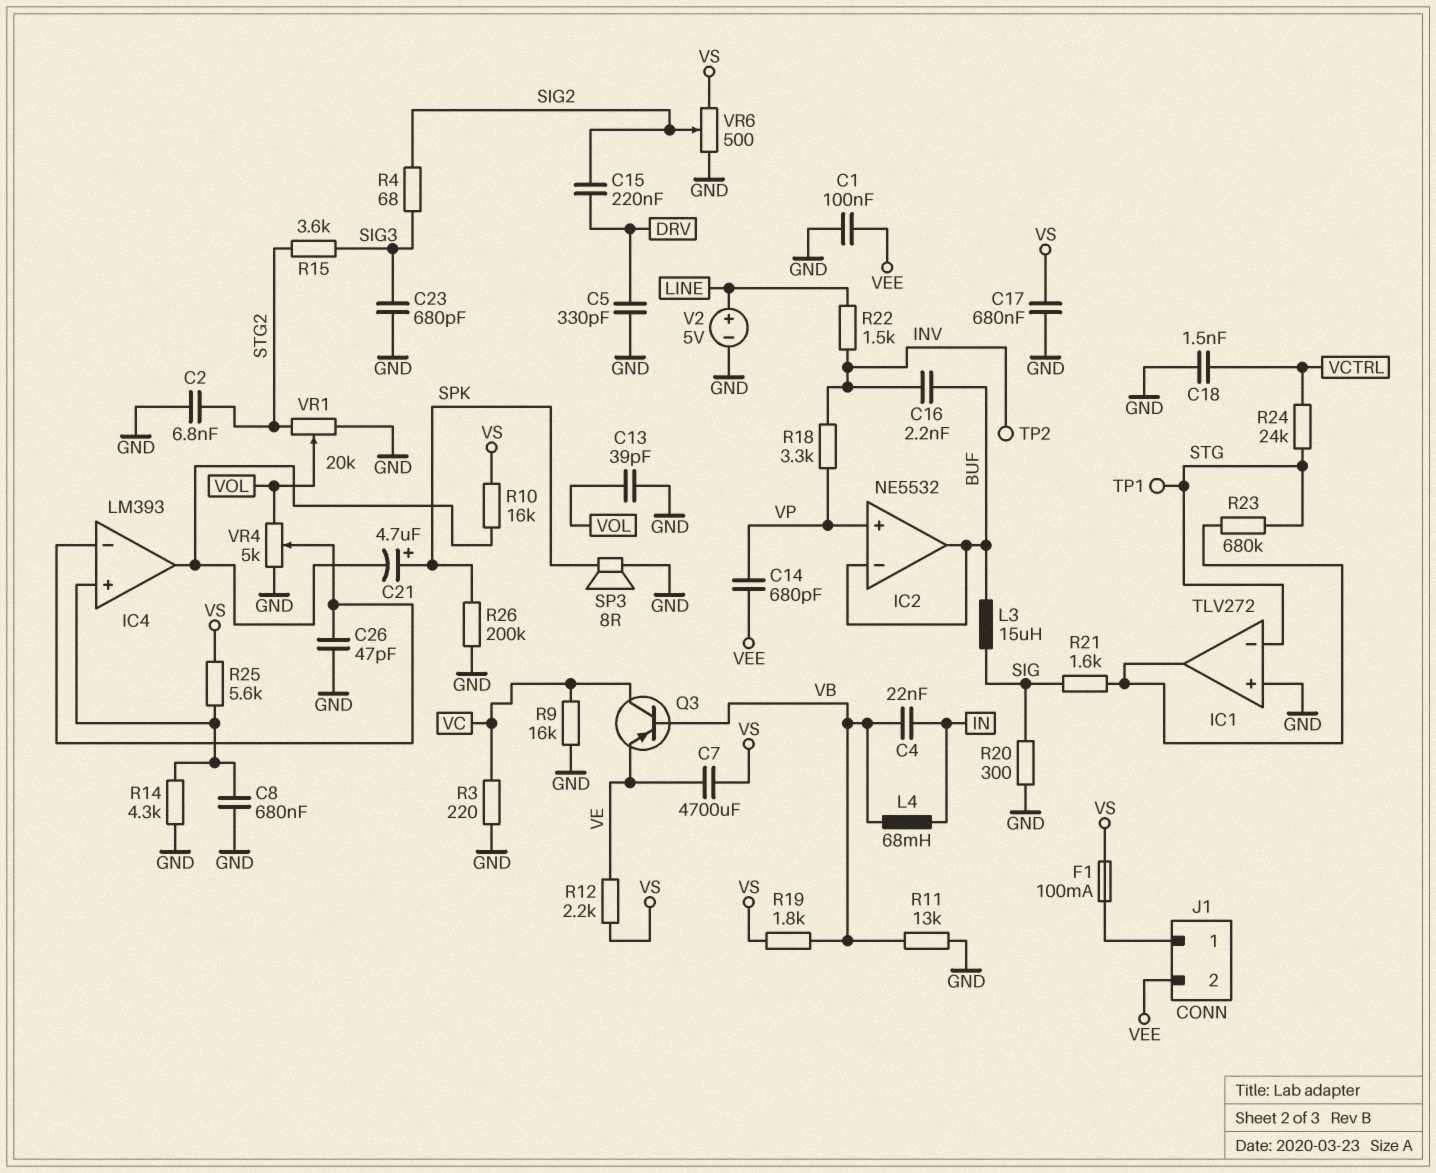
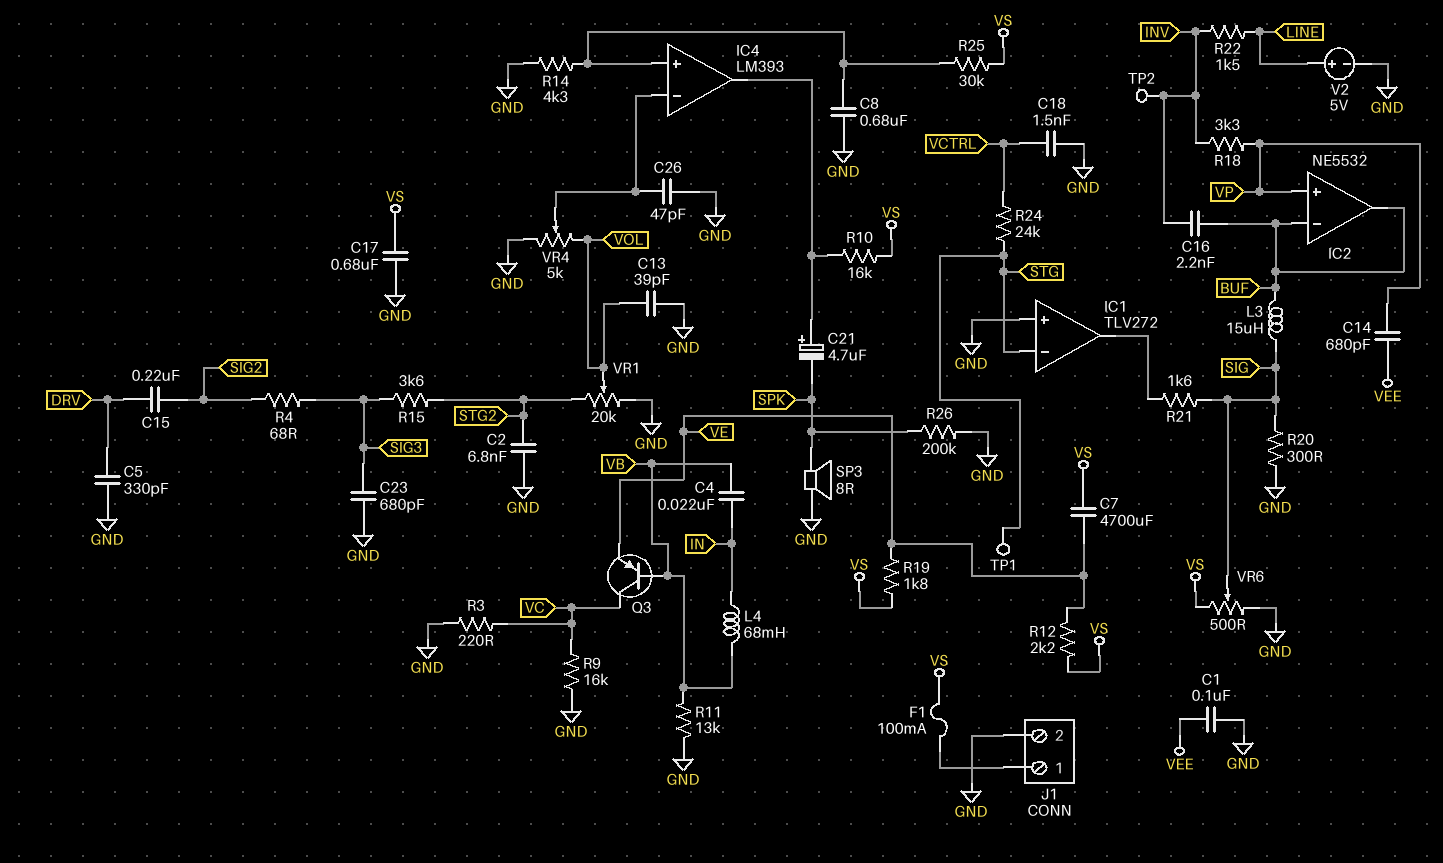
C21: 4.7uF (plus SPK, minus IC4/out) -> 4.7uF (plus IC4/out, minus SPK)
J1 pin 2: VEE -> GND
R19: 1.8k (VB, VS) -> 1.8k (VE, VS)
R23: 680k (IC1/out, STG) -> none
R25: 5.6k (IC4/in+, VS) -> 30k (IC4/in+, VS)
VR6: 500 (GND, VS, wiper SIG2) -> 500 (GND, VS, wiper SIG)

